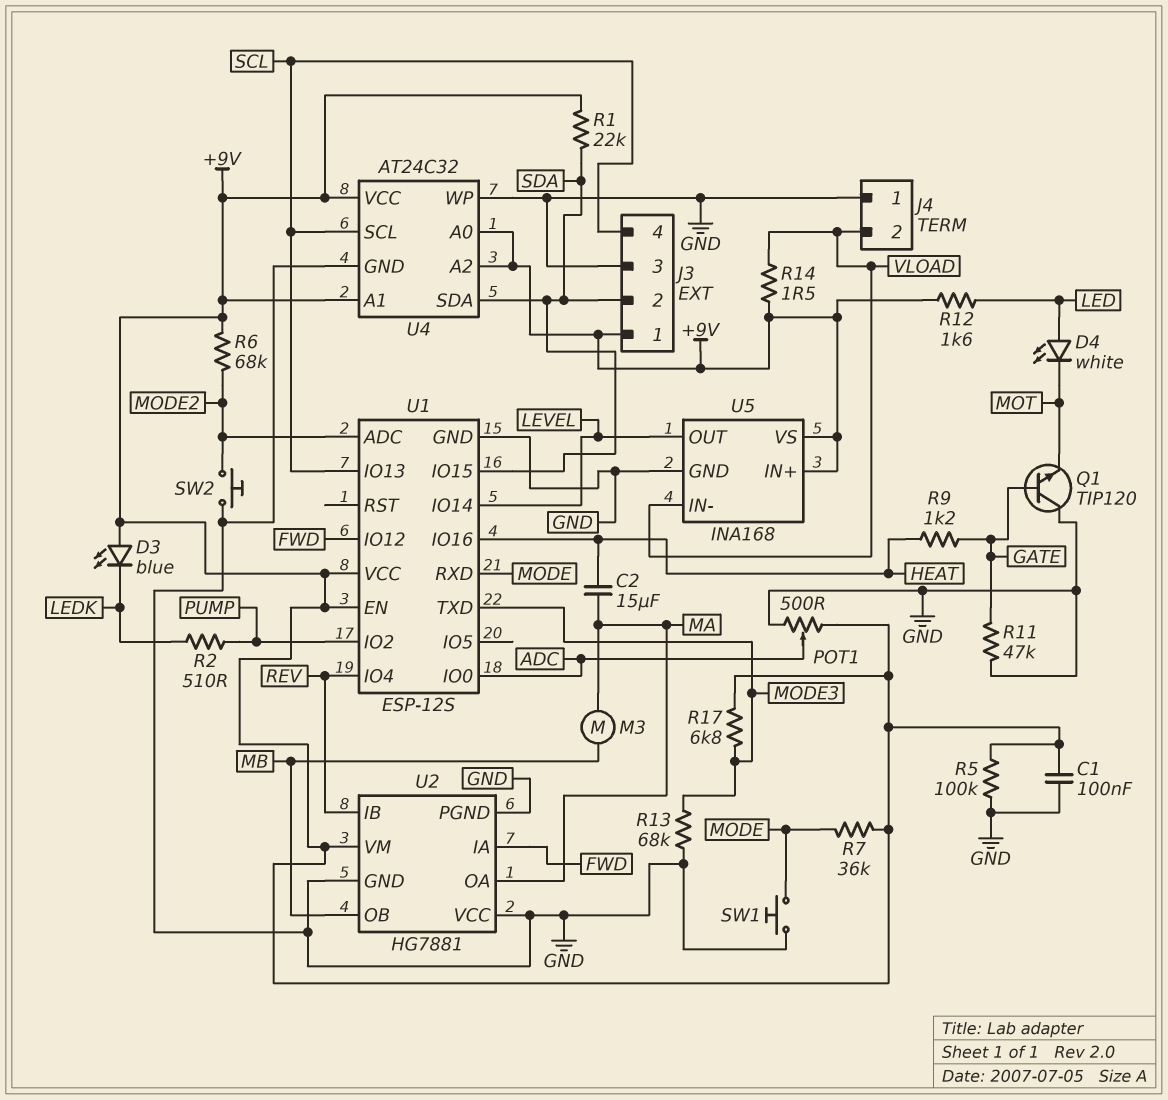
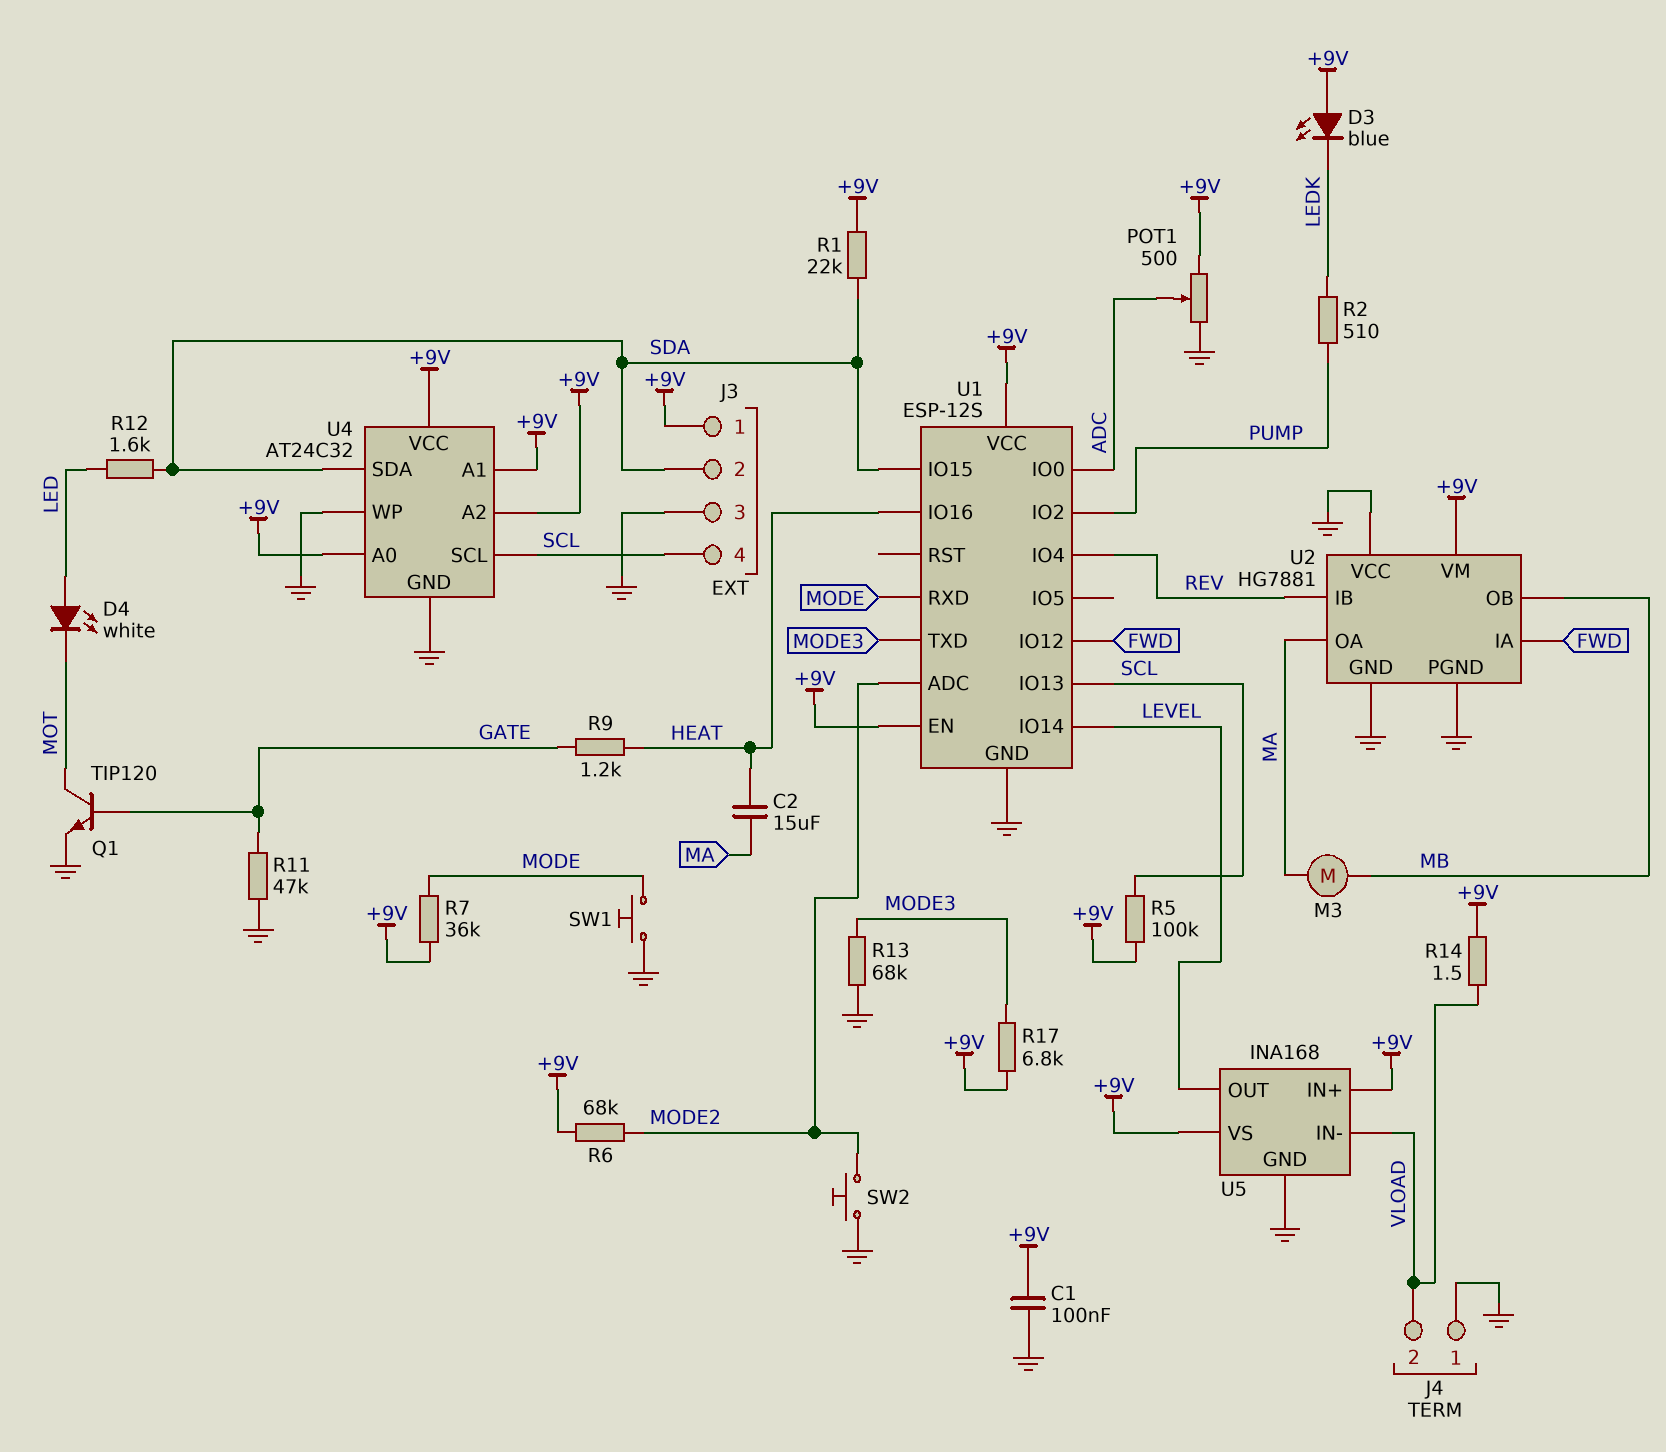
Q1: NPN TIP120 (B GATE, C GND, E MOT) -> NPN TIP120 (B GATE, C MOT, E GND)
R5: 100k (+9V, GND) -> 100k (+9V, SCL)
R12: 1.6k (+9V, LED) -> 1.6k (LED, SDA)

